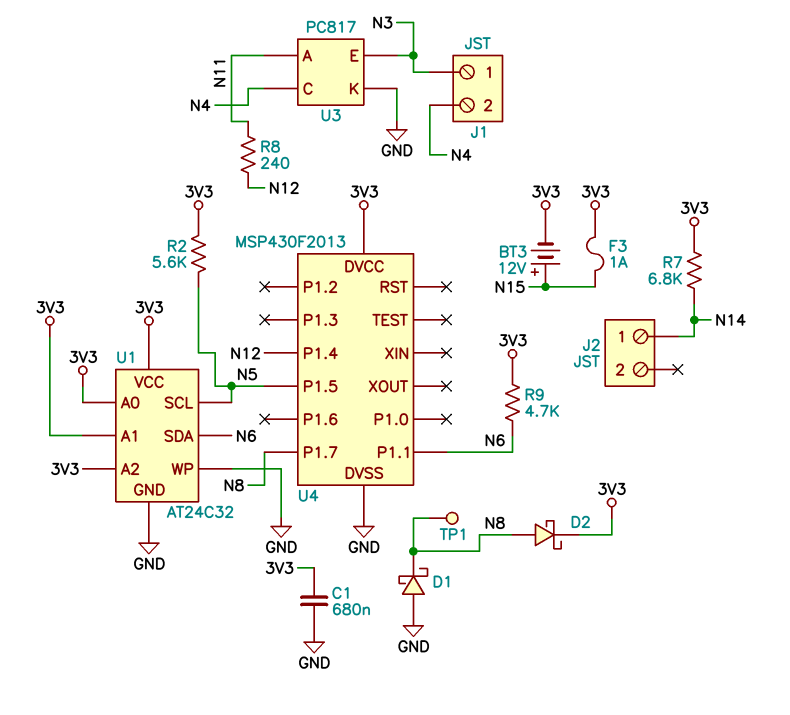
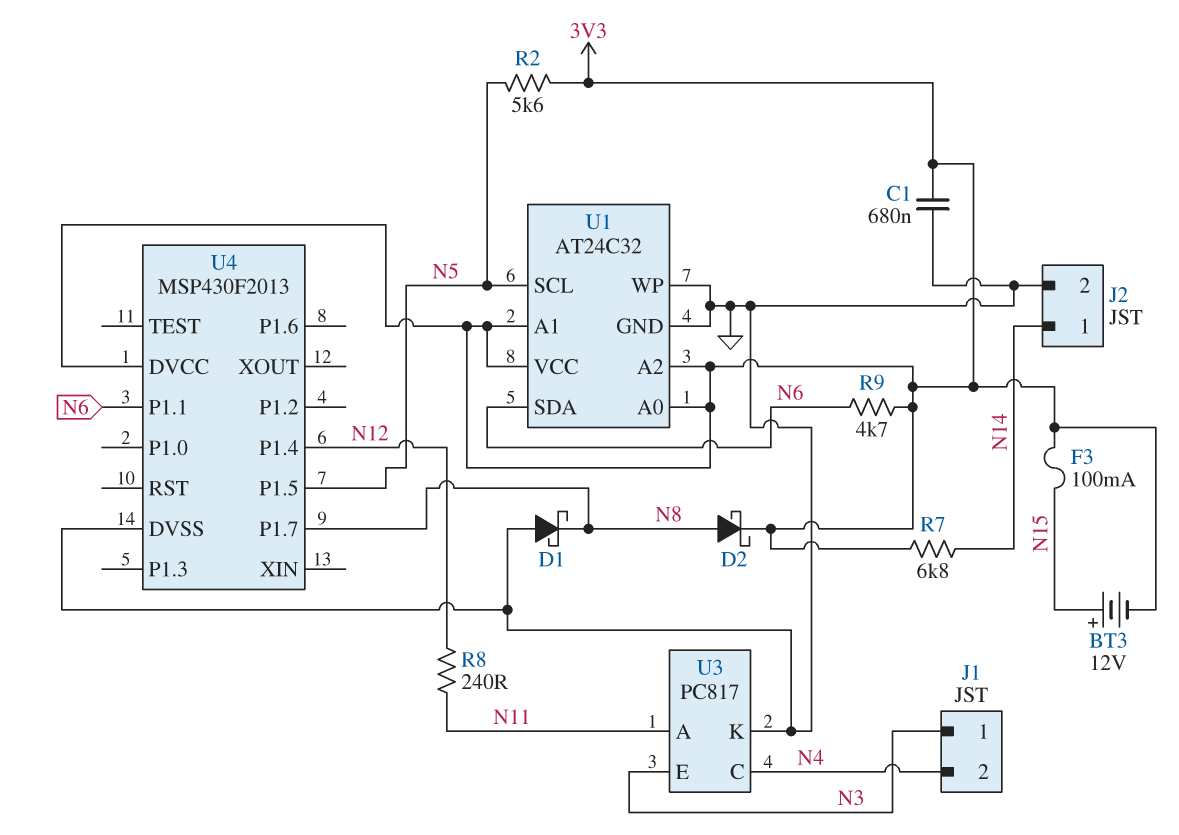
F3: 1A (3V3, N15) -> 100mA (3V3, N15)
J2 pin 2: none -> GND
TP1: test point (N8) -> none

